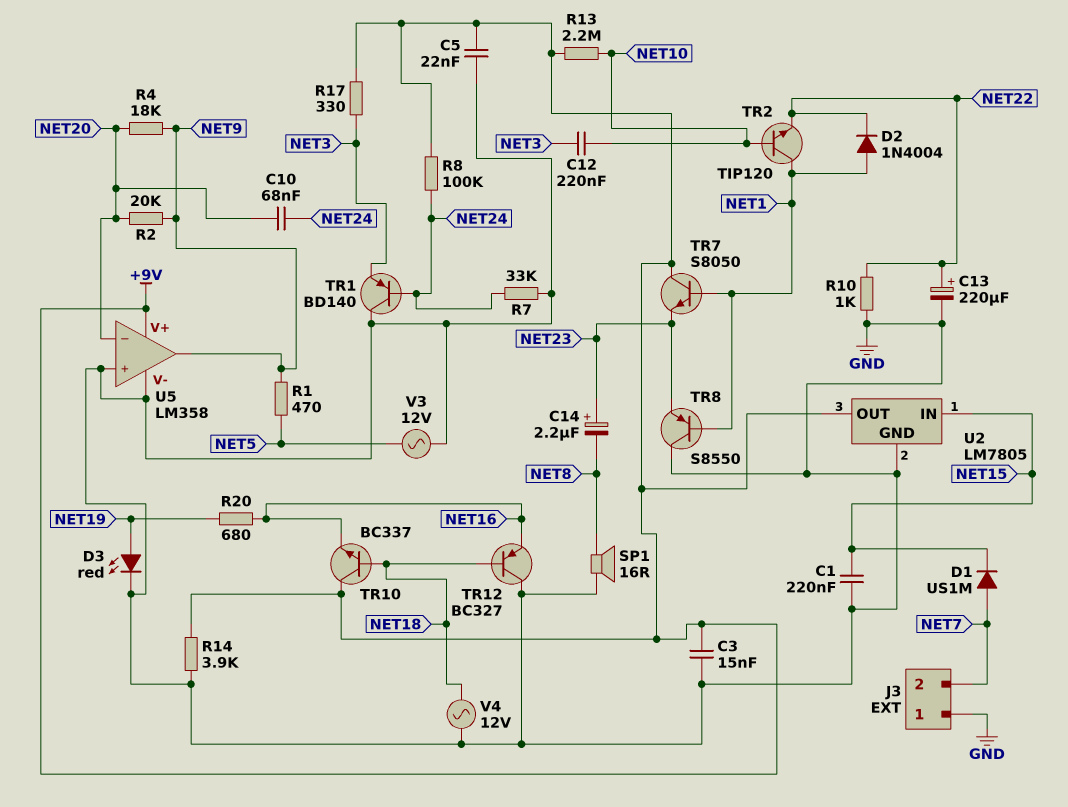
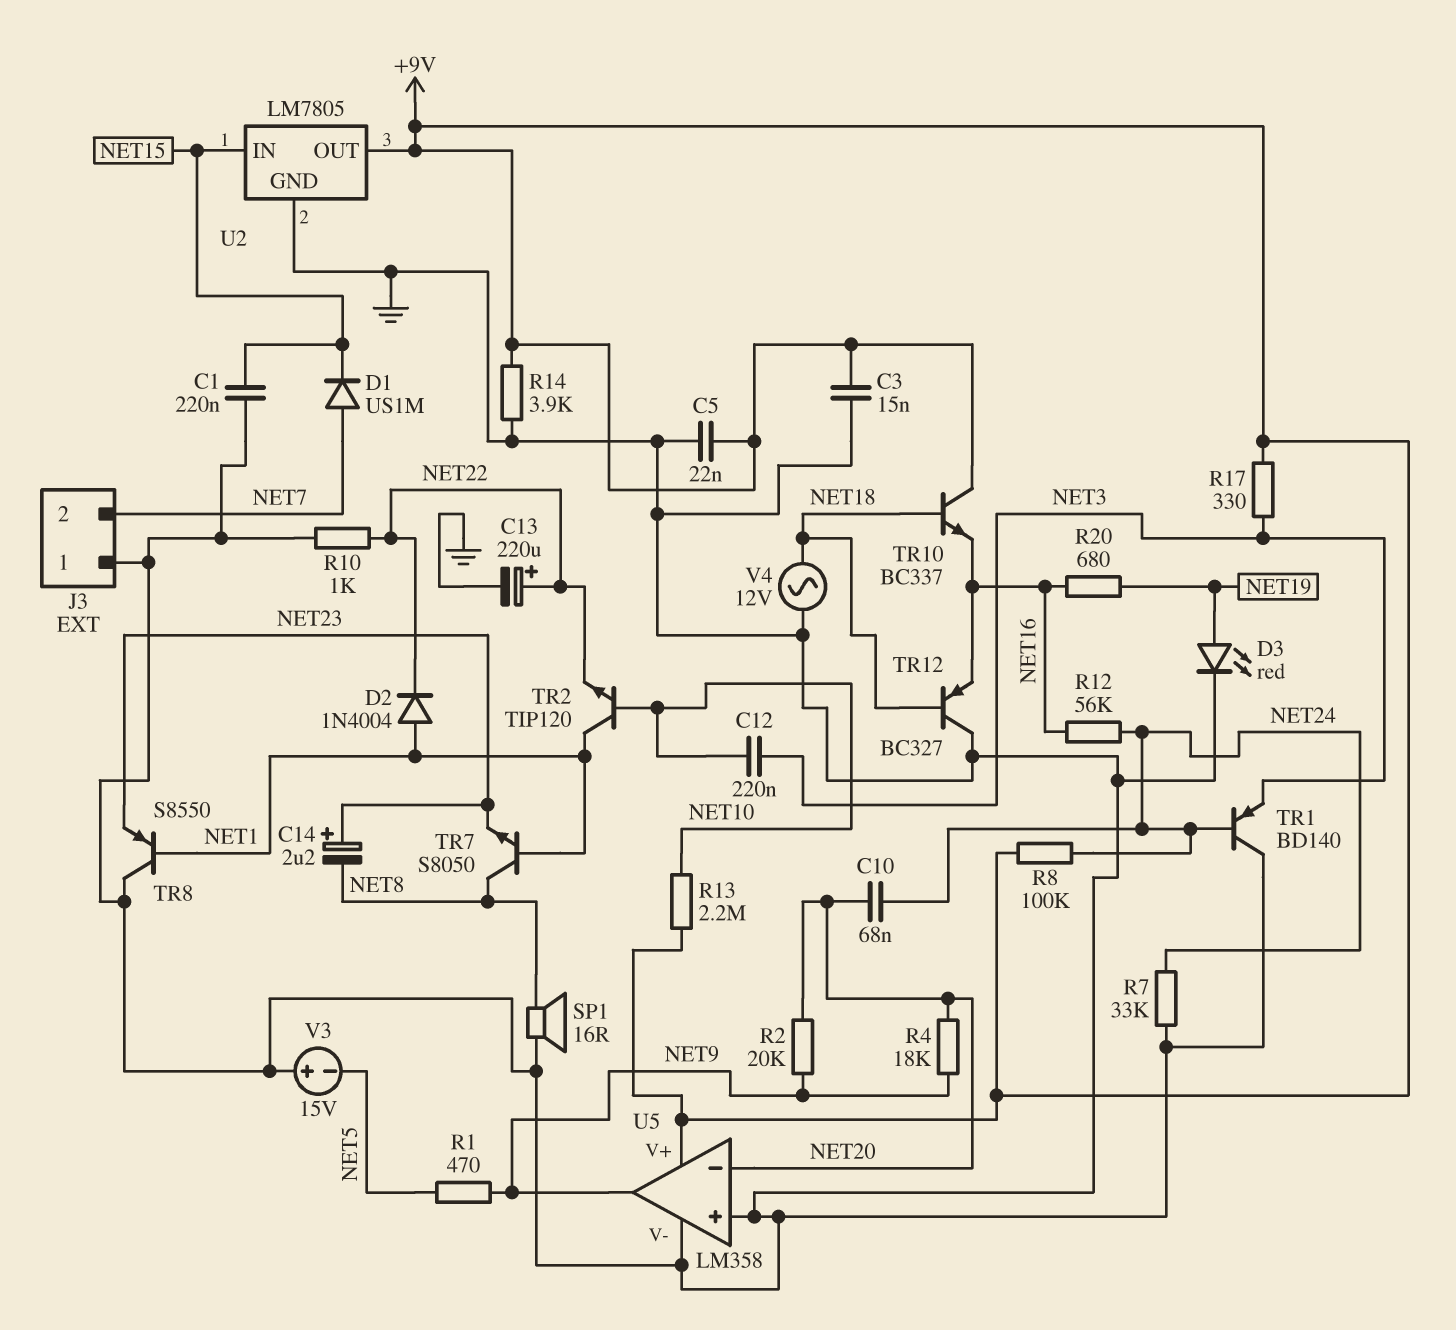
R12: none -> 56k (NET16, NET24)
TR7: NPN S8050 (B NET1, C +9V, E NET23) -> NPN S8050 (B NET1, C NET8, E NET23)
V3: AC 12V (GND, NET5) -> 15V (plus GND, minus NET5)

